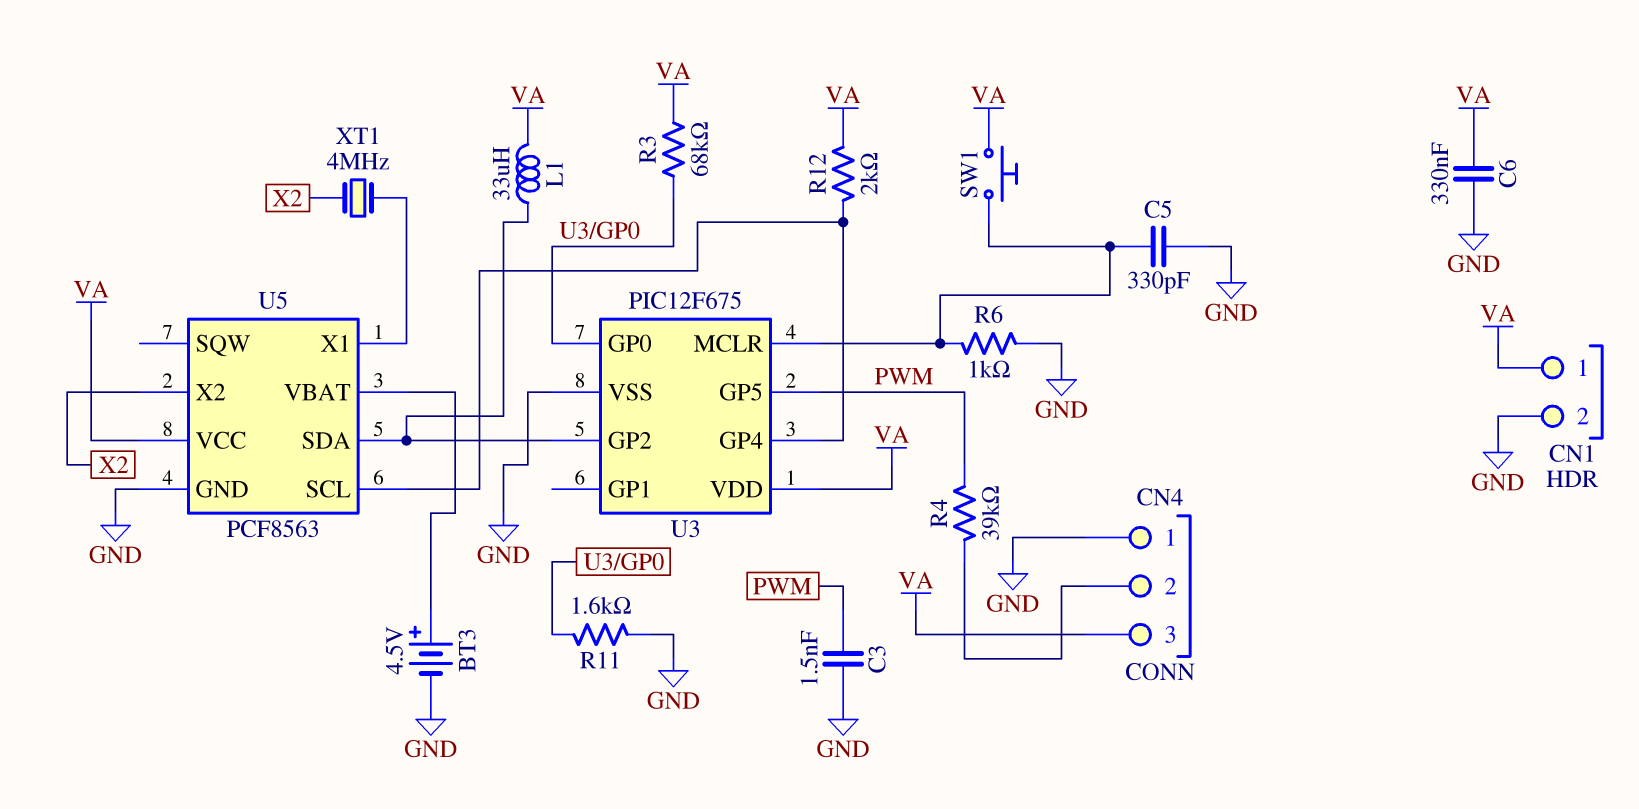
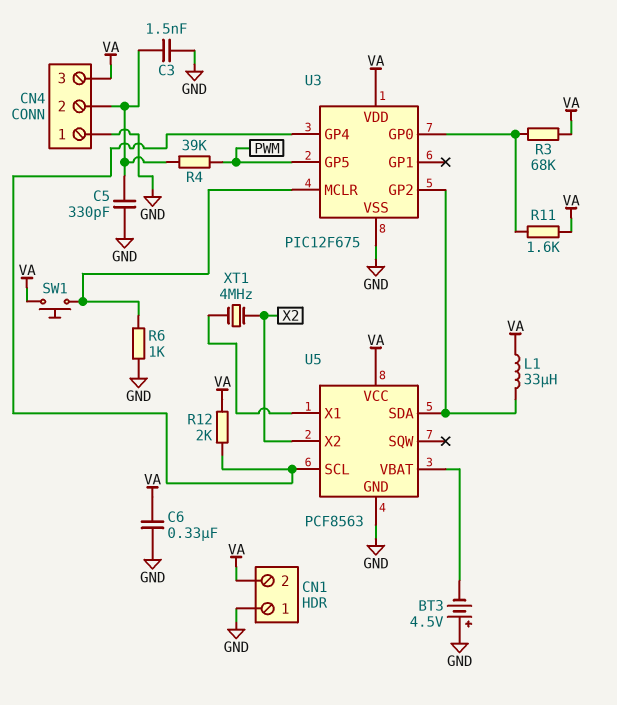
BT3: 4.5V (plus U5/VBAT, minus GND) -> 4.5V (plus GND, minus U5/VBAT)
C3: 1.5nF (GND, PWM) -> 1.5nF (CN4/2, GND)
C5: 330pF (GND, U3/MCLR) -> 330pF (CN4/2, GND)
CN1 pin 1: VA -> GND
CN1 pin 2: GND -> VA
R11: 1.6k (GND, U3/GP0) -> 1.6k (U3/GP0, VA)

